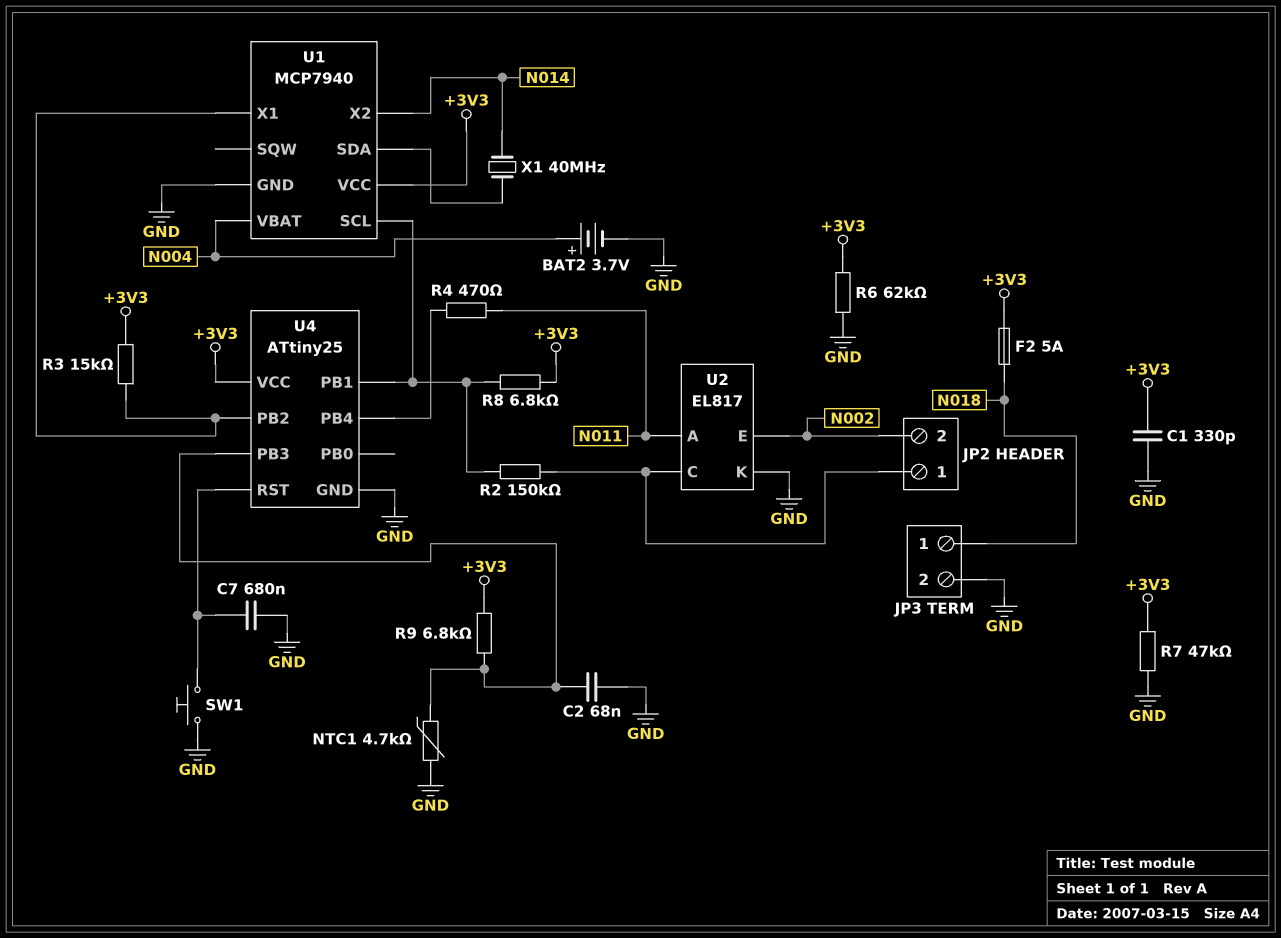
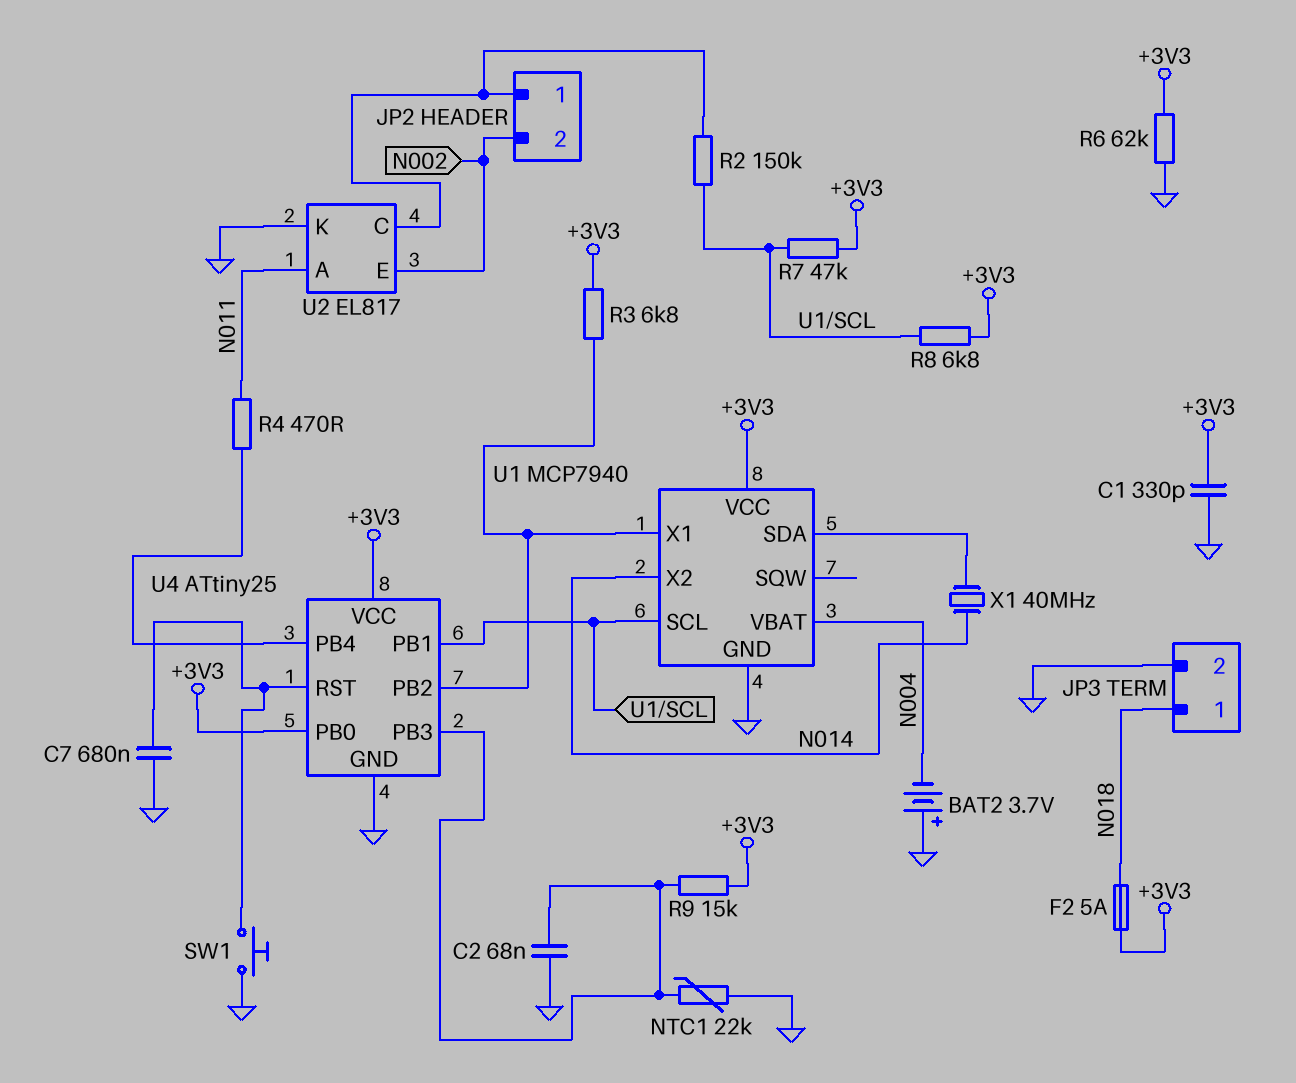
BAT2: 3.7V (plus N004, minus GND) -> 3.7V (plus GND, minus N004)
NTC1: 4.7k (GND, U4/PB3) -> 22k (GND, U4/PB3)
R3: 15k (+3V3, U1/X1) -> 6.8k (+3V3, U1/X1)
R7: 47k (+3V3, GND) -> 47k (+3V3, U1/SCL)
R9: 6.8k (+3V3, U4/PB3) -> 15k (+3V3, U4/PB3)
U4 pin PB0: none -> +3V3

